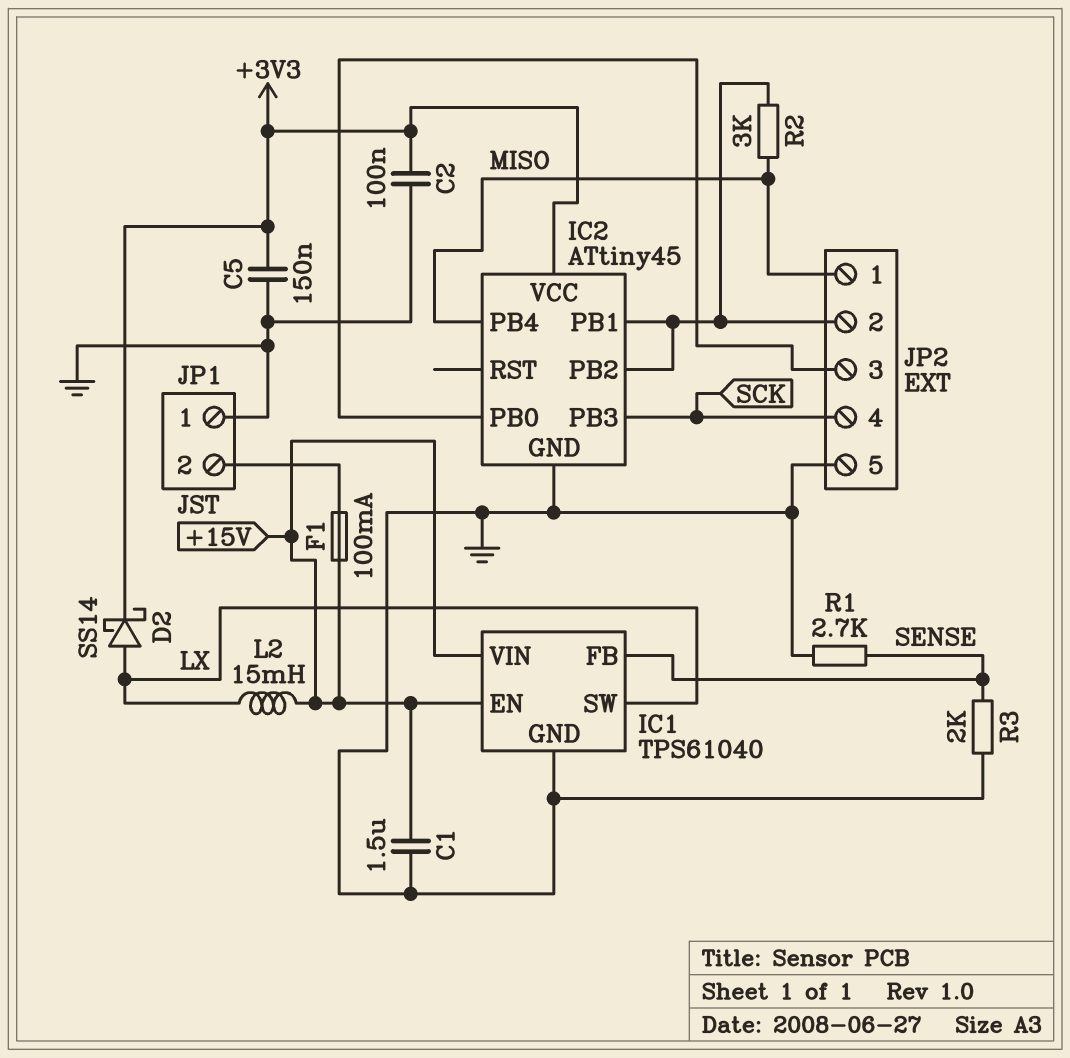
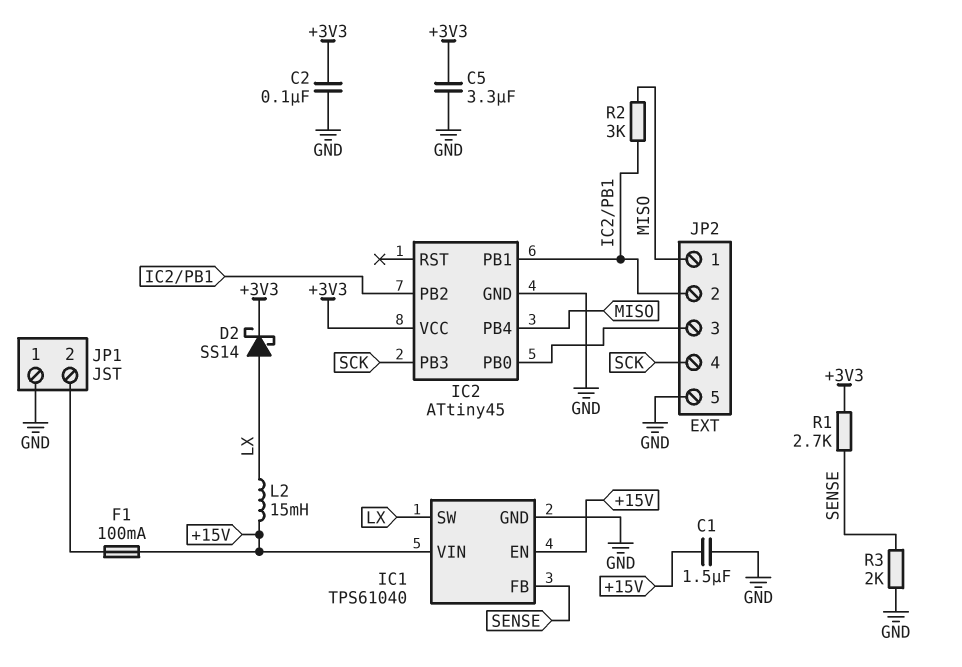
C5: 150nF (+3V3, GND) -> 3.3uF (+3V3, GND)
R1: 2.7k (GND, SENSE) -> 2.7k (+3V3, SENSE)

